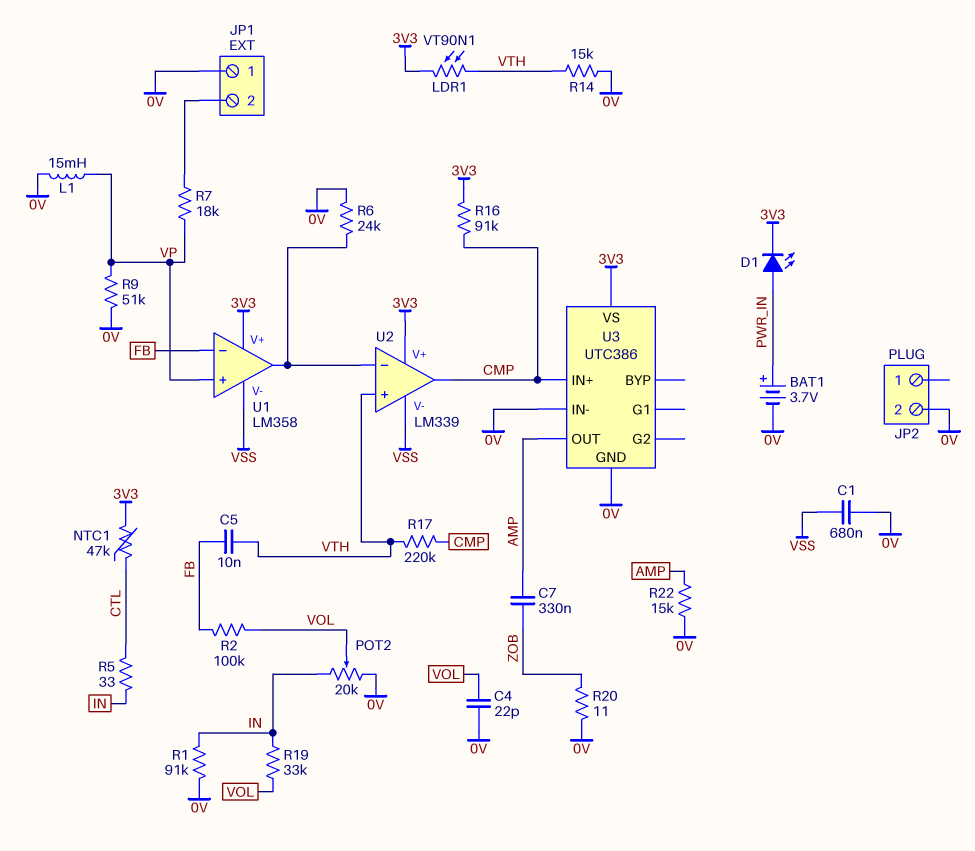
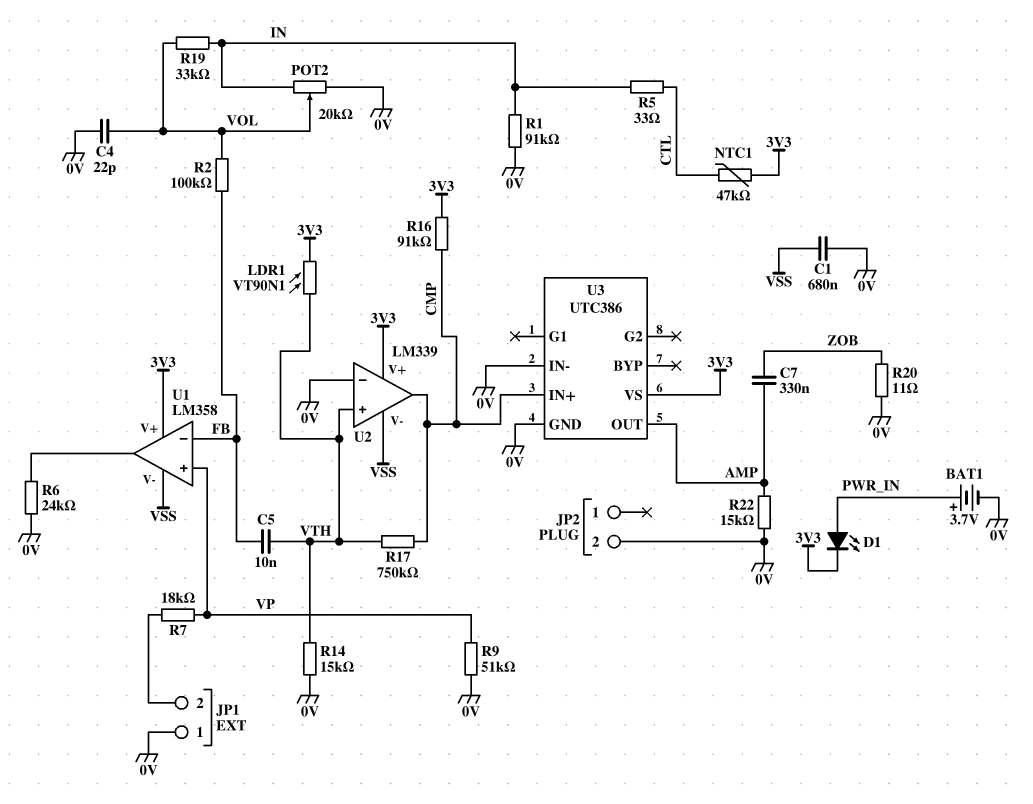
L1: 15mH (0V, VP) -> none
R17: 220k (CMP, VTH) -> 750k (CMP, VTH)
U2 pin in-: U1/out -> 0V

